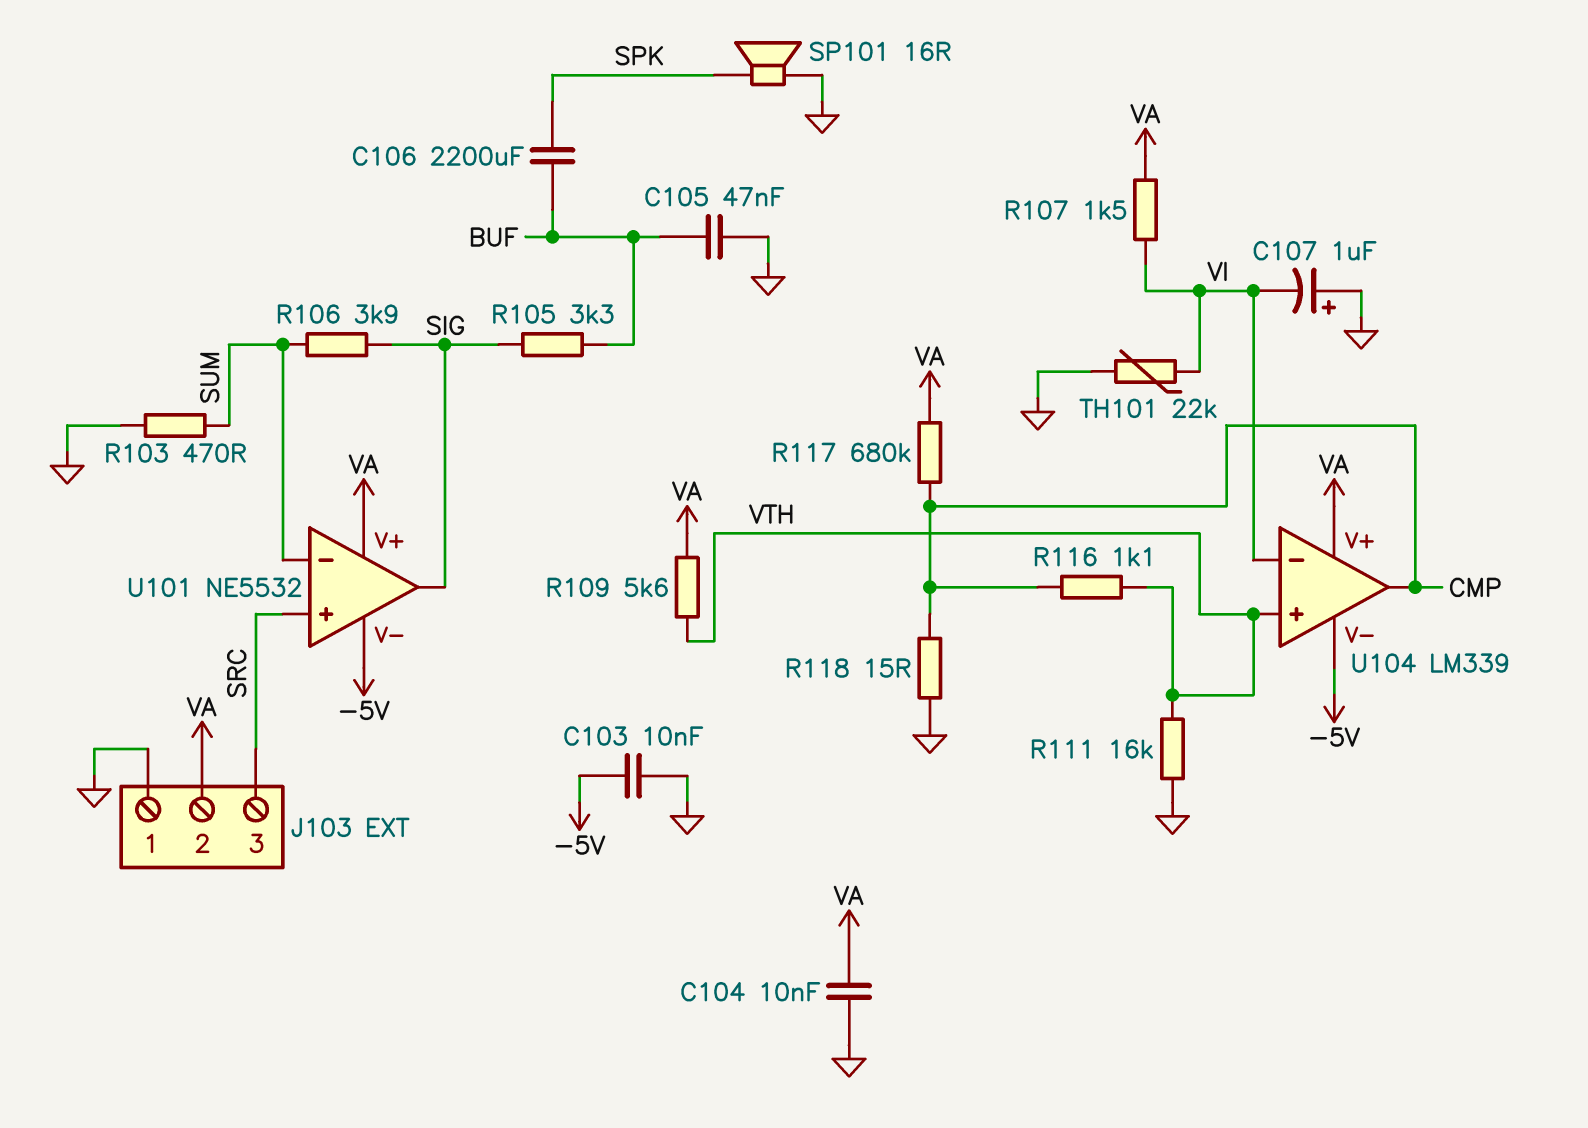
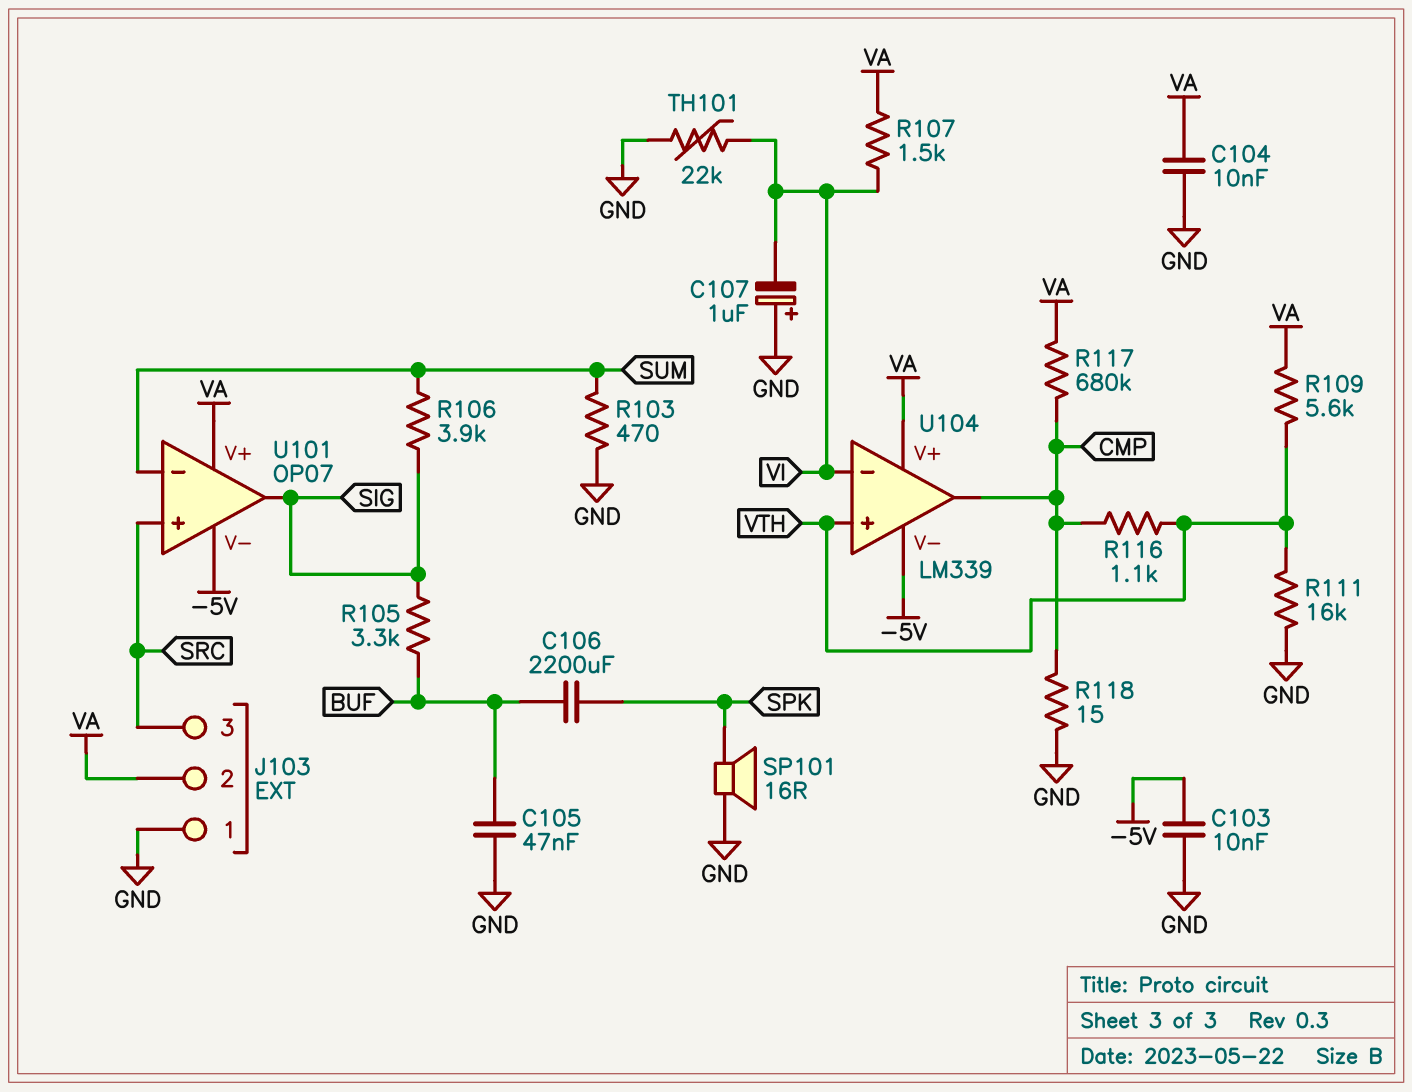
U101: NE5532 -> OP07

